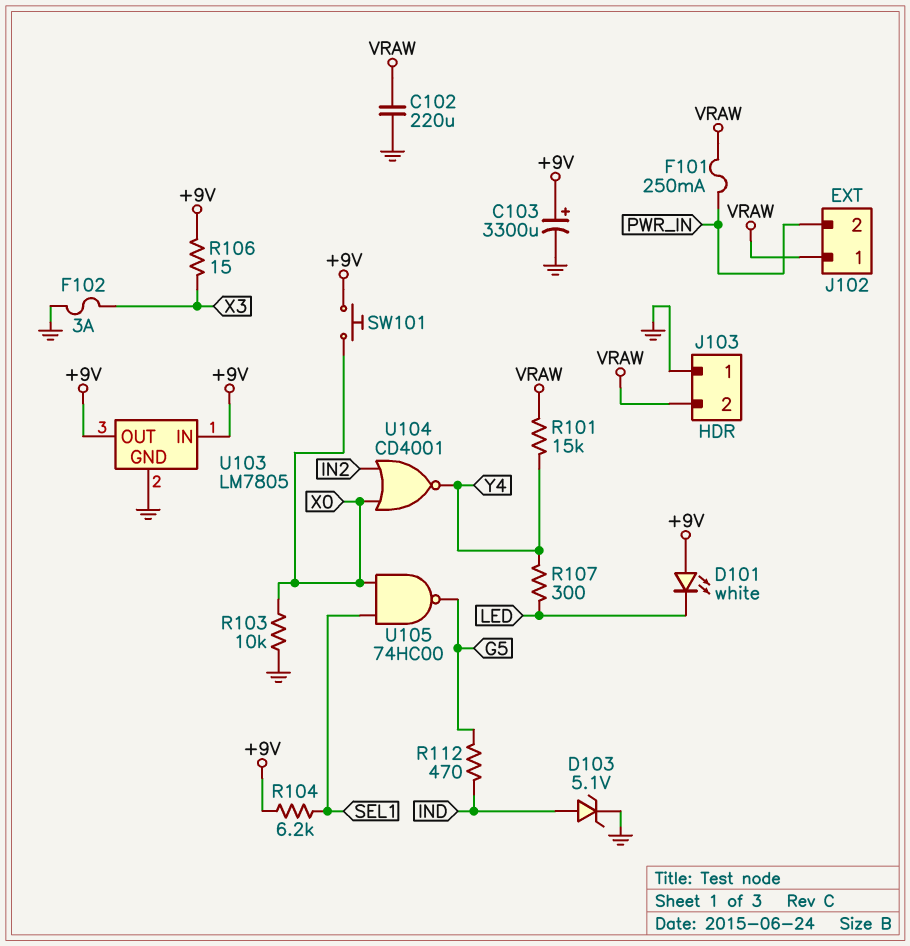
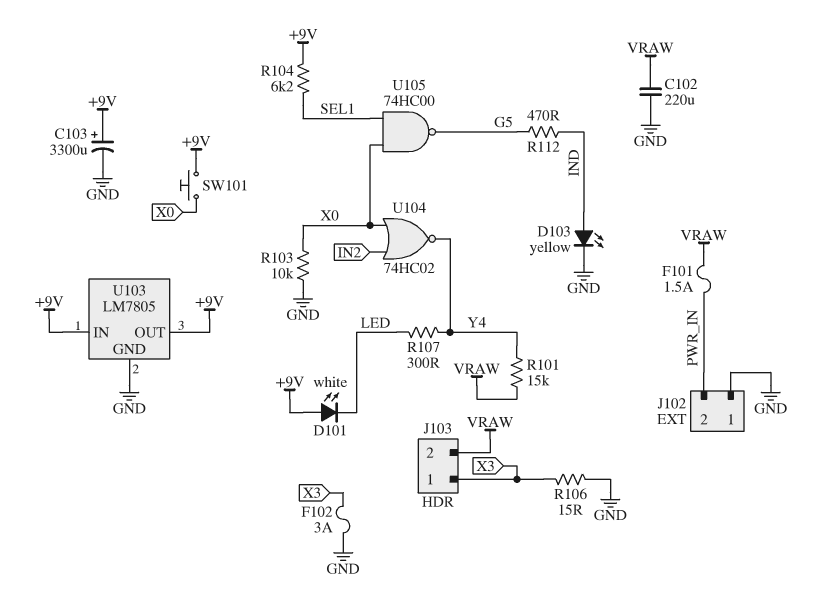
D103: zener 5.1V (A IND, K GND) -> LED yellow (A IND, K GND)
F101: 250mA (PWR_IN, VRAW) -> 1.5A (PWR_IN, VRAW)
J102 pin 1: VRAW -> GND
J103 pin 1: GND -> X3
R106: 15 (+9V, X3) -> 15 (GND, X3)
U104: NOR CD4001 (in IN2, in X0, out Y4) -> NOR 74HC02 (in IN2, in X0, out Y4)

